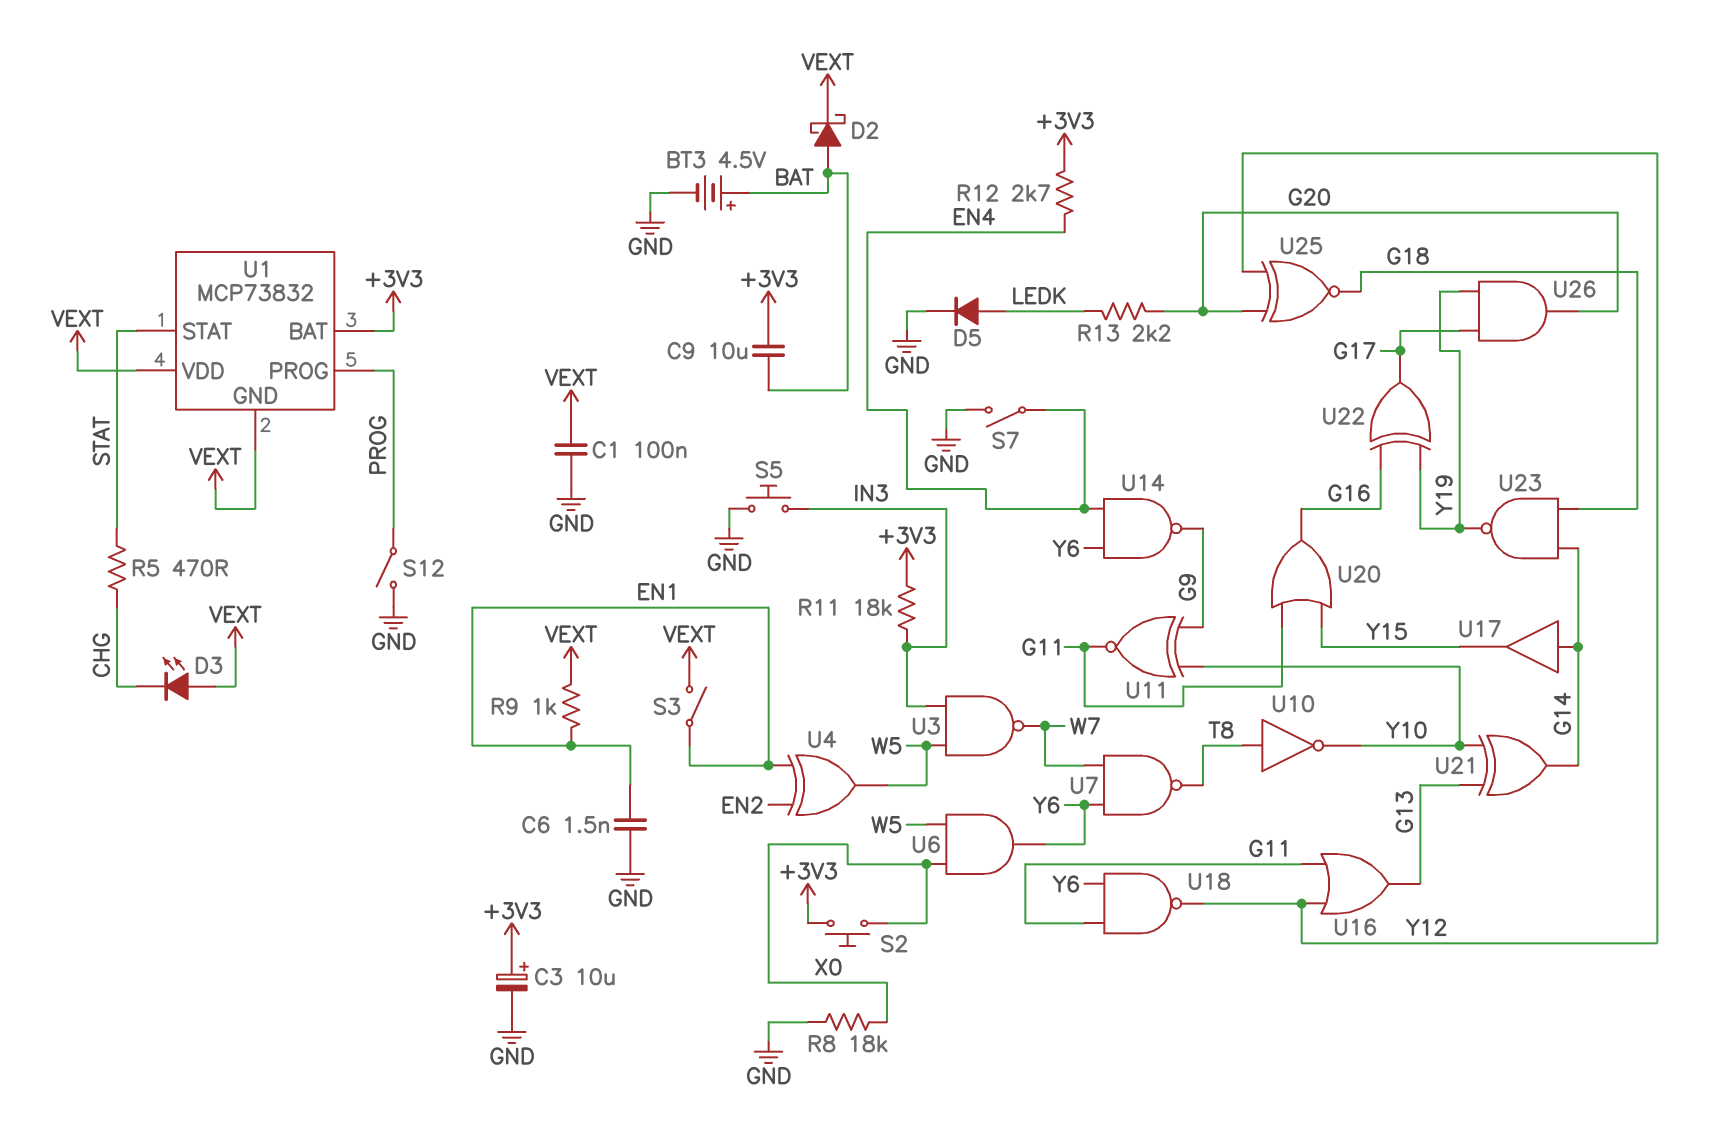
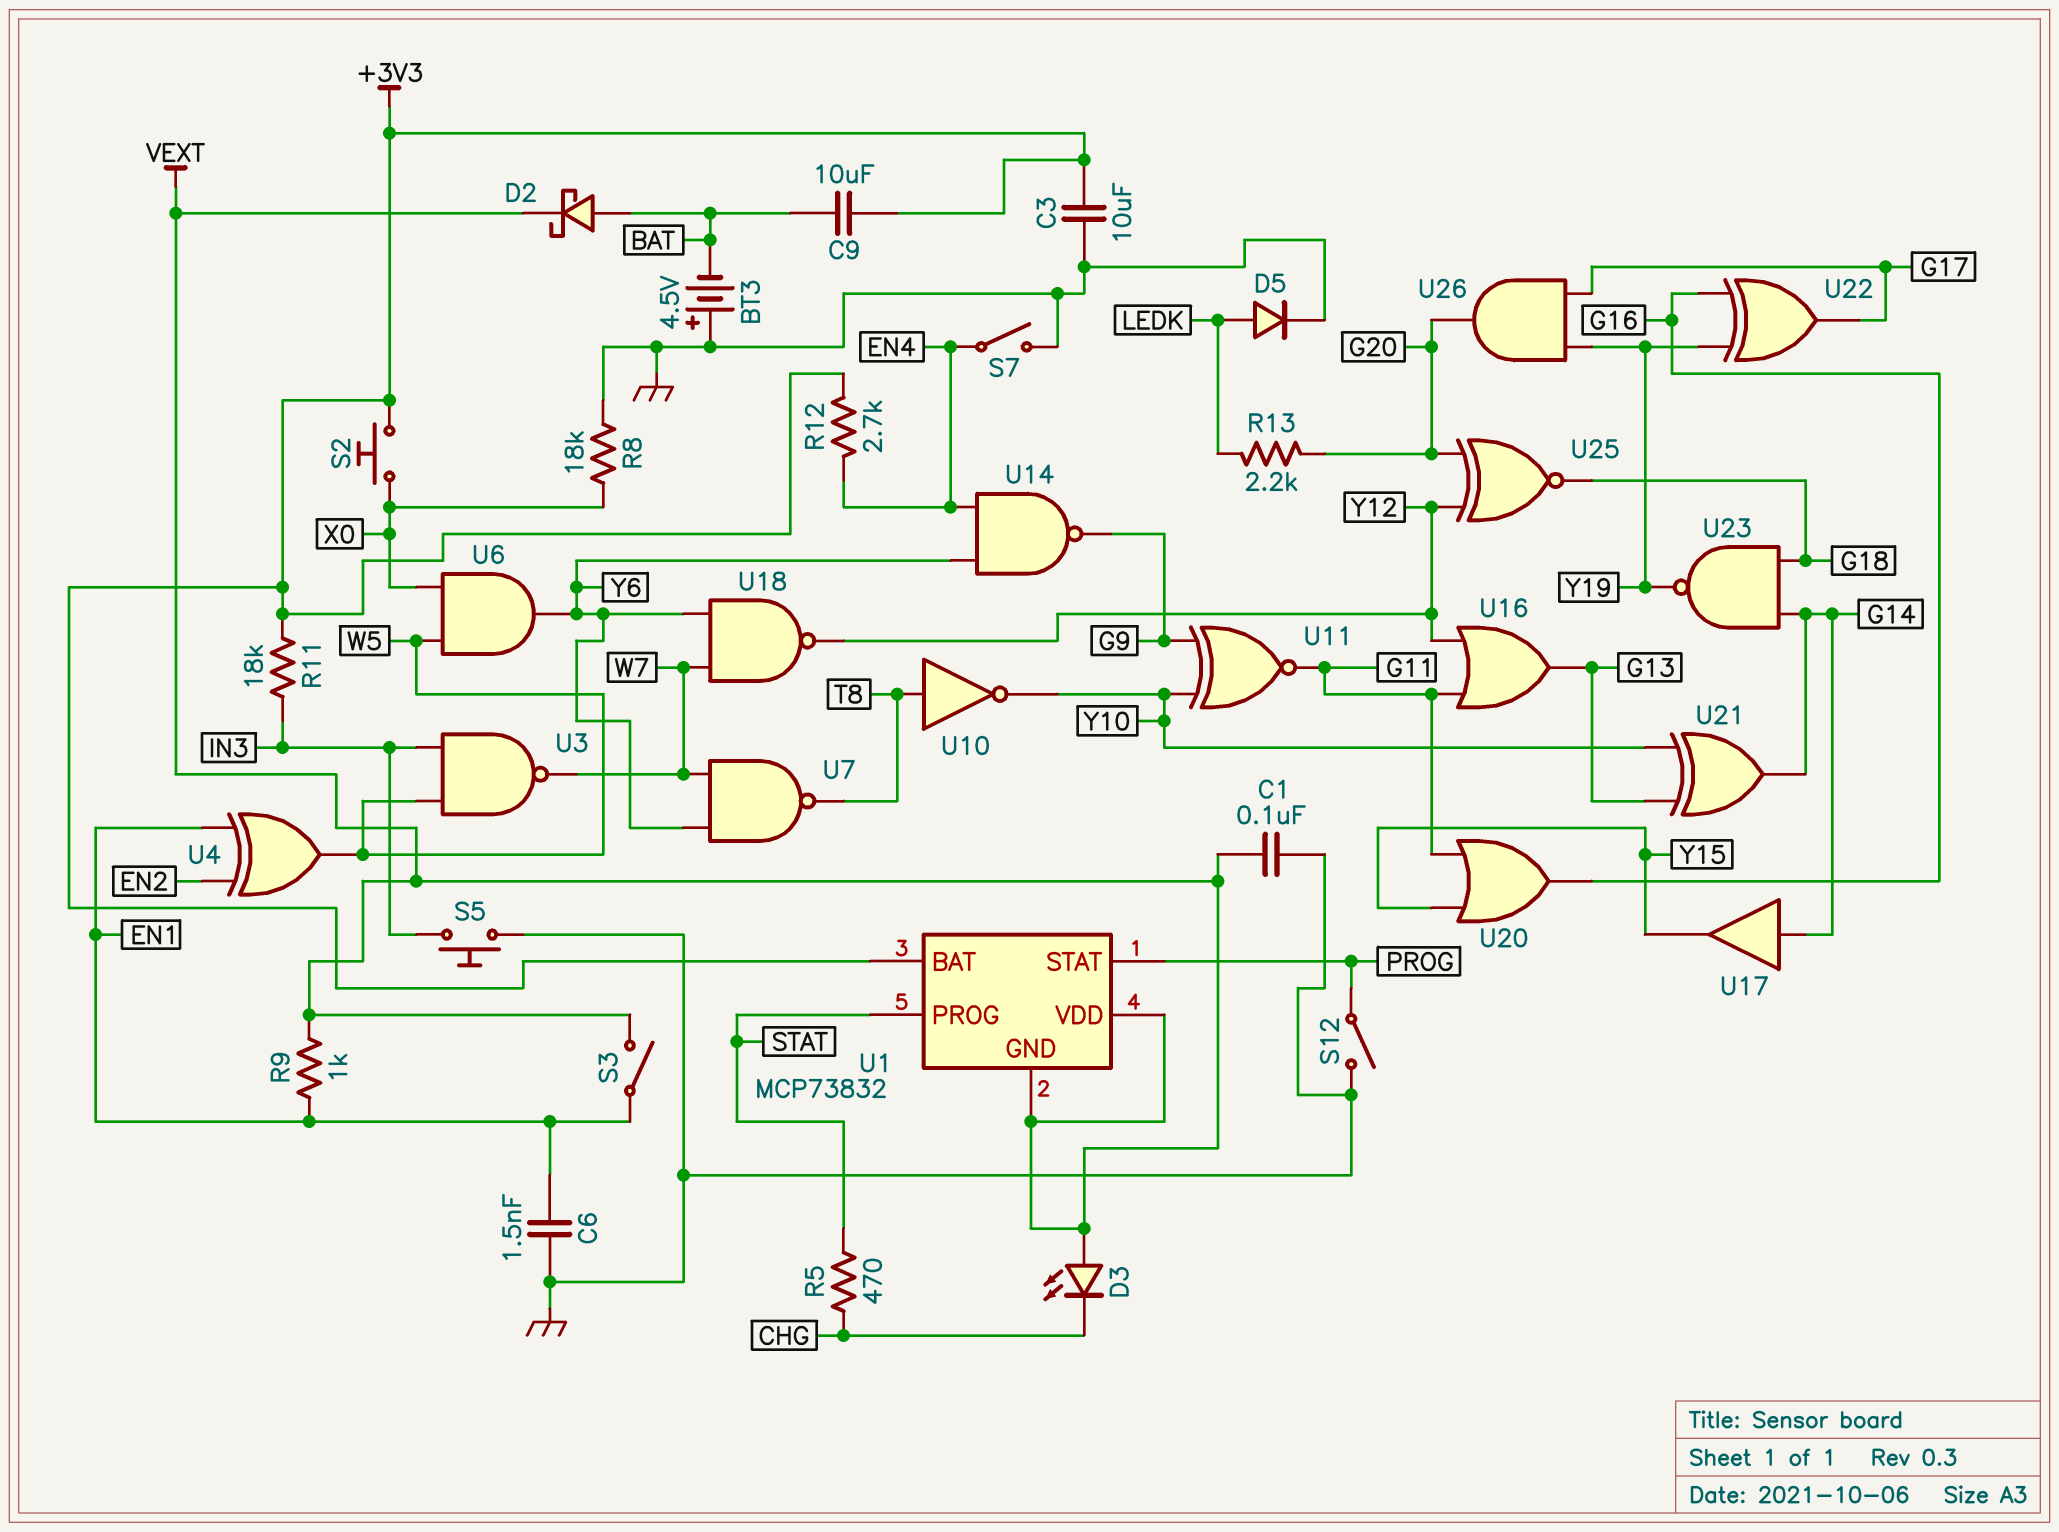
BT3: 4.5V (plus BAT, minus GND) -> 4.5V (plus GND, minus BAT)
C3: 10uF (plus +3V3, minus GND) -> 10uF (+3V3, GND)
U1 pin PROG: PROG -> STAT
U1 pin STAT: STAT -> PROG
U18: NAND (in G11, in Y6, out Y12) -> NAND (in W7, in Y6, out Y12)

